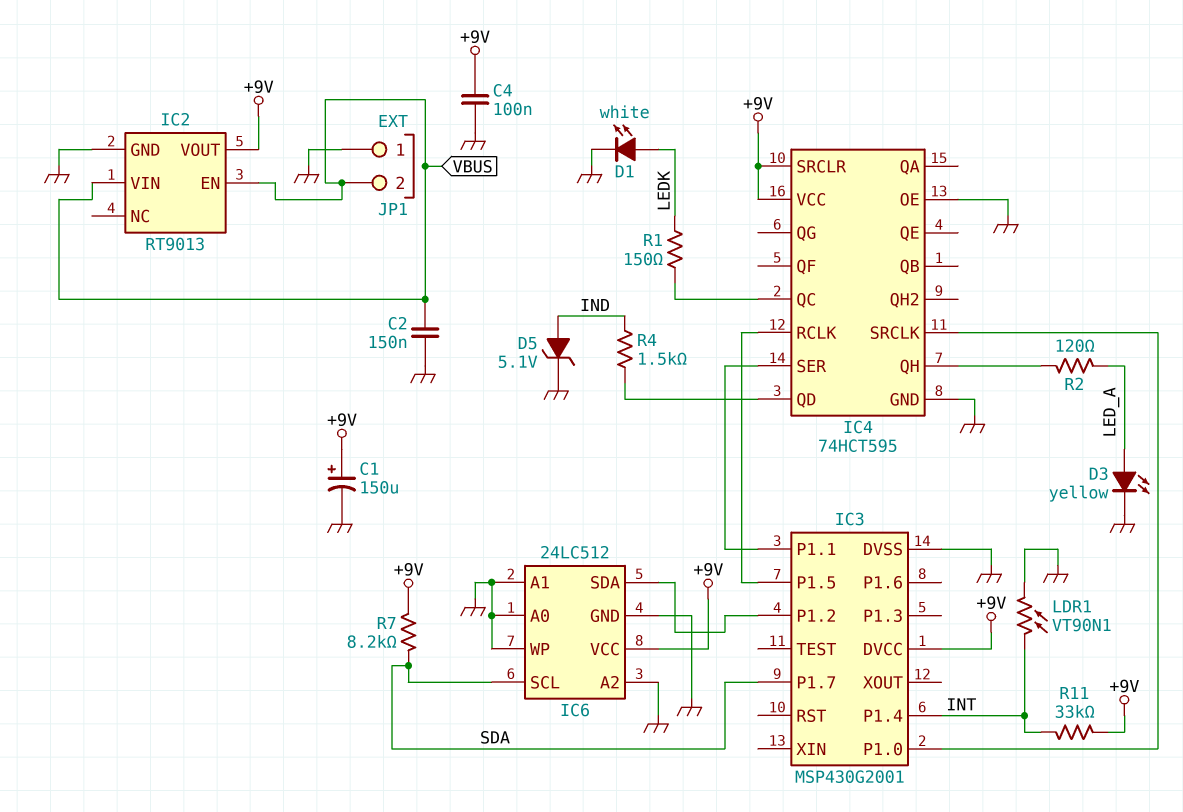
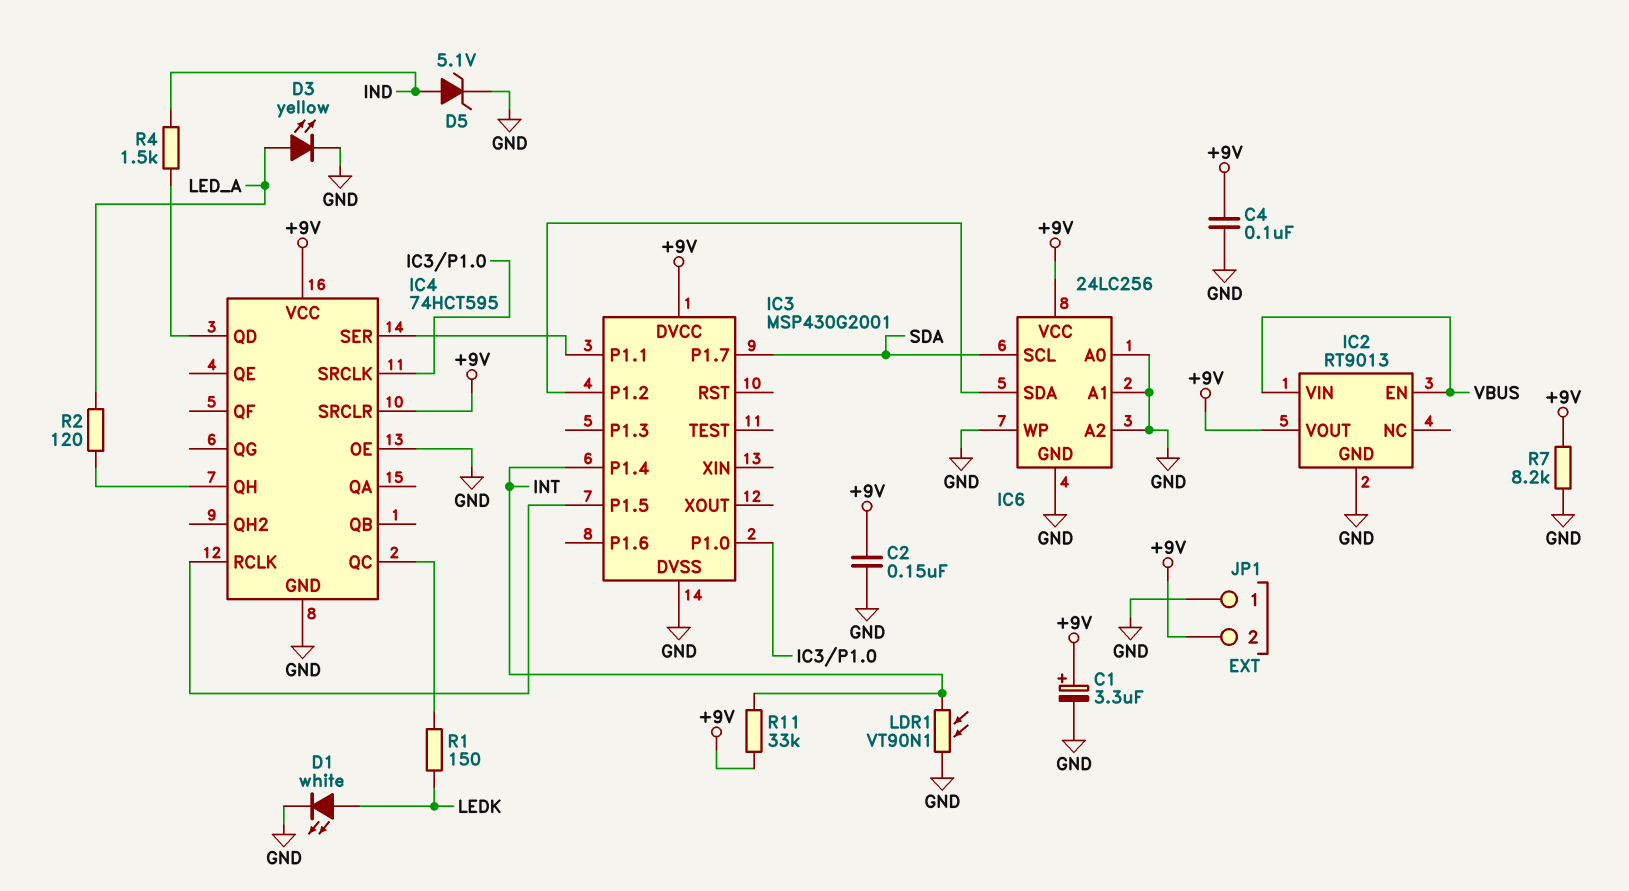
C1: 150uF (plus +9V, minus GND) -> 3.3uF (plus +9V, minus GND)
C2: 150nF (GND, VBUS) -> 150nF (+9V, GND)
IC6: 24LC512 -> 24LC256
JP1 pin 2: VBUS -> +9V
R7: 8.2k (+9V, SDA) -> 8.2k (+9V, GND)

